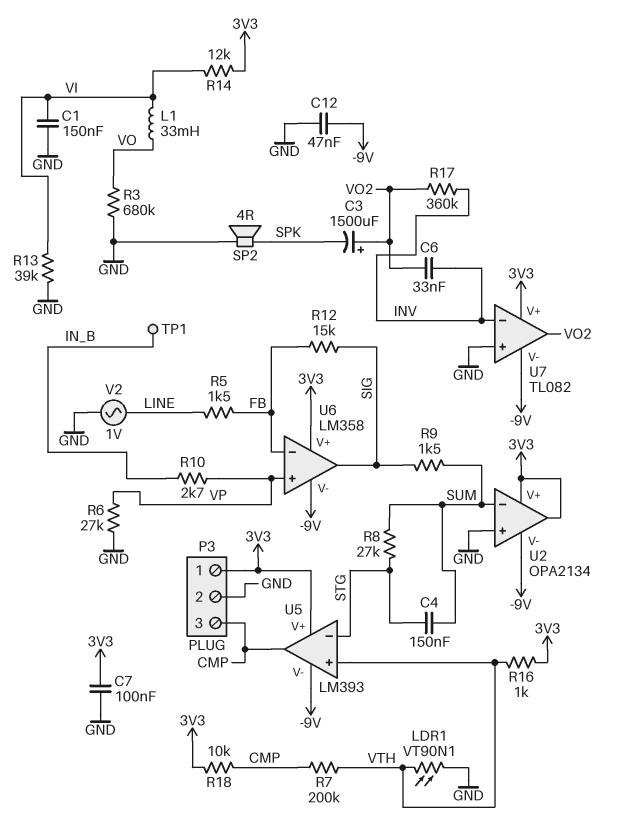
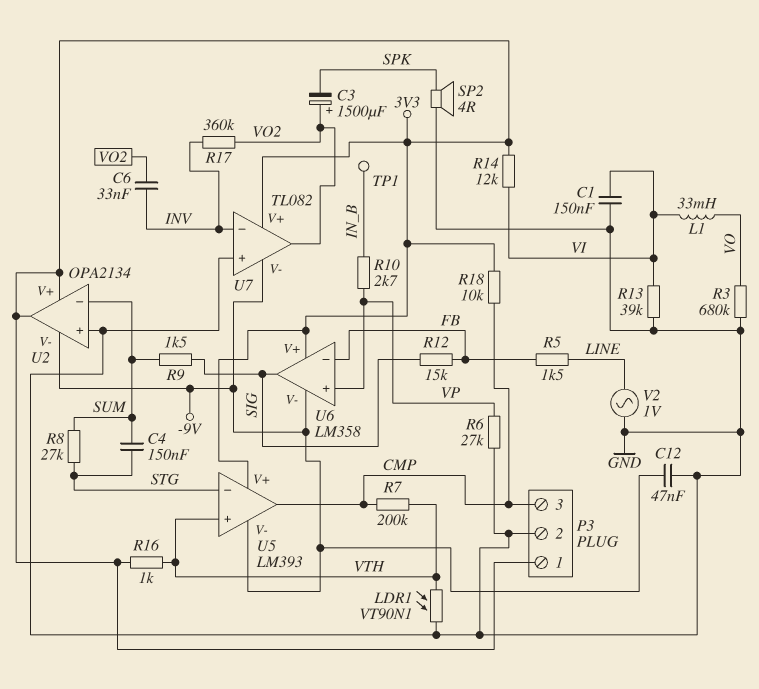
C7: 100nF (3V3, GND) -> none

